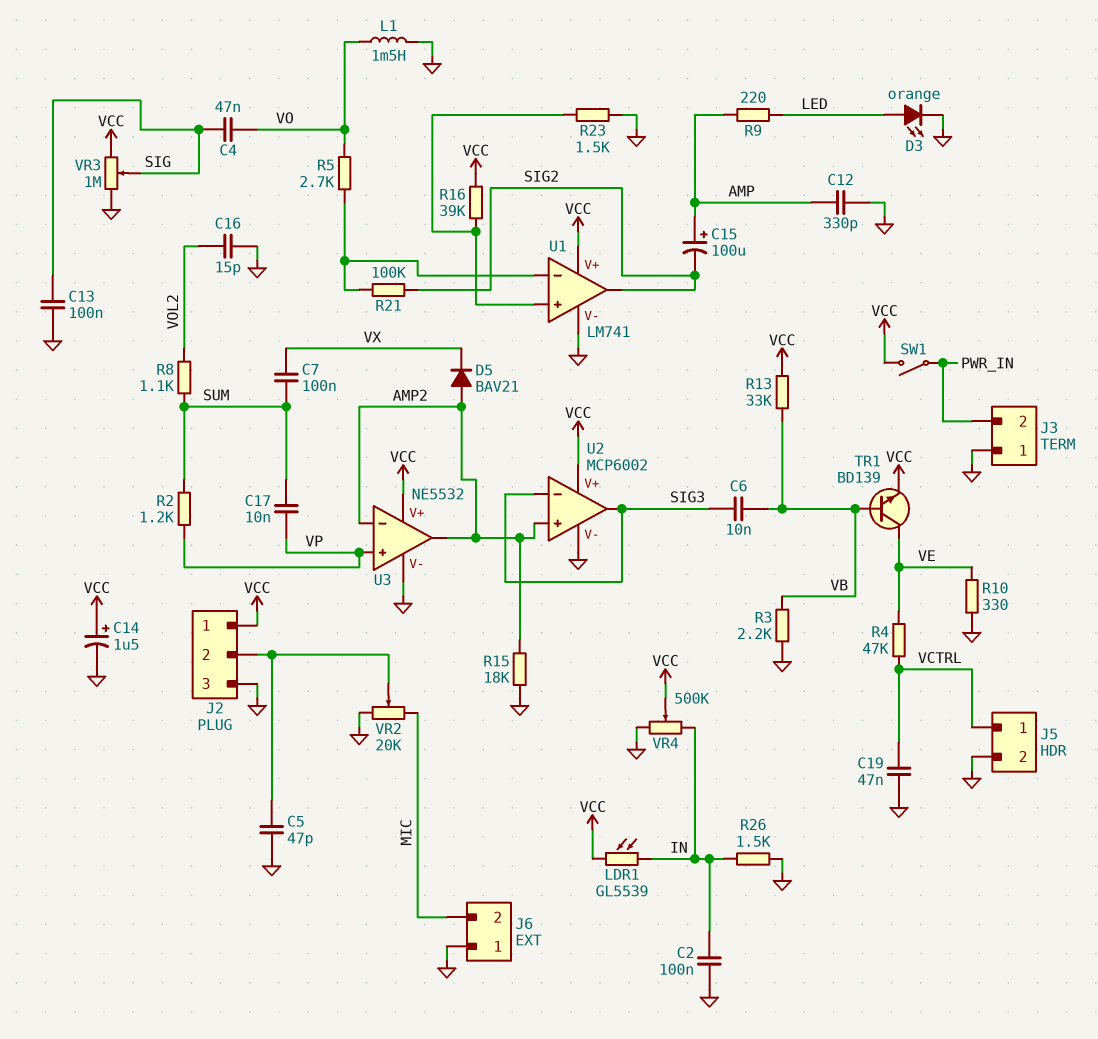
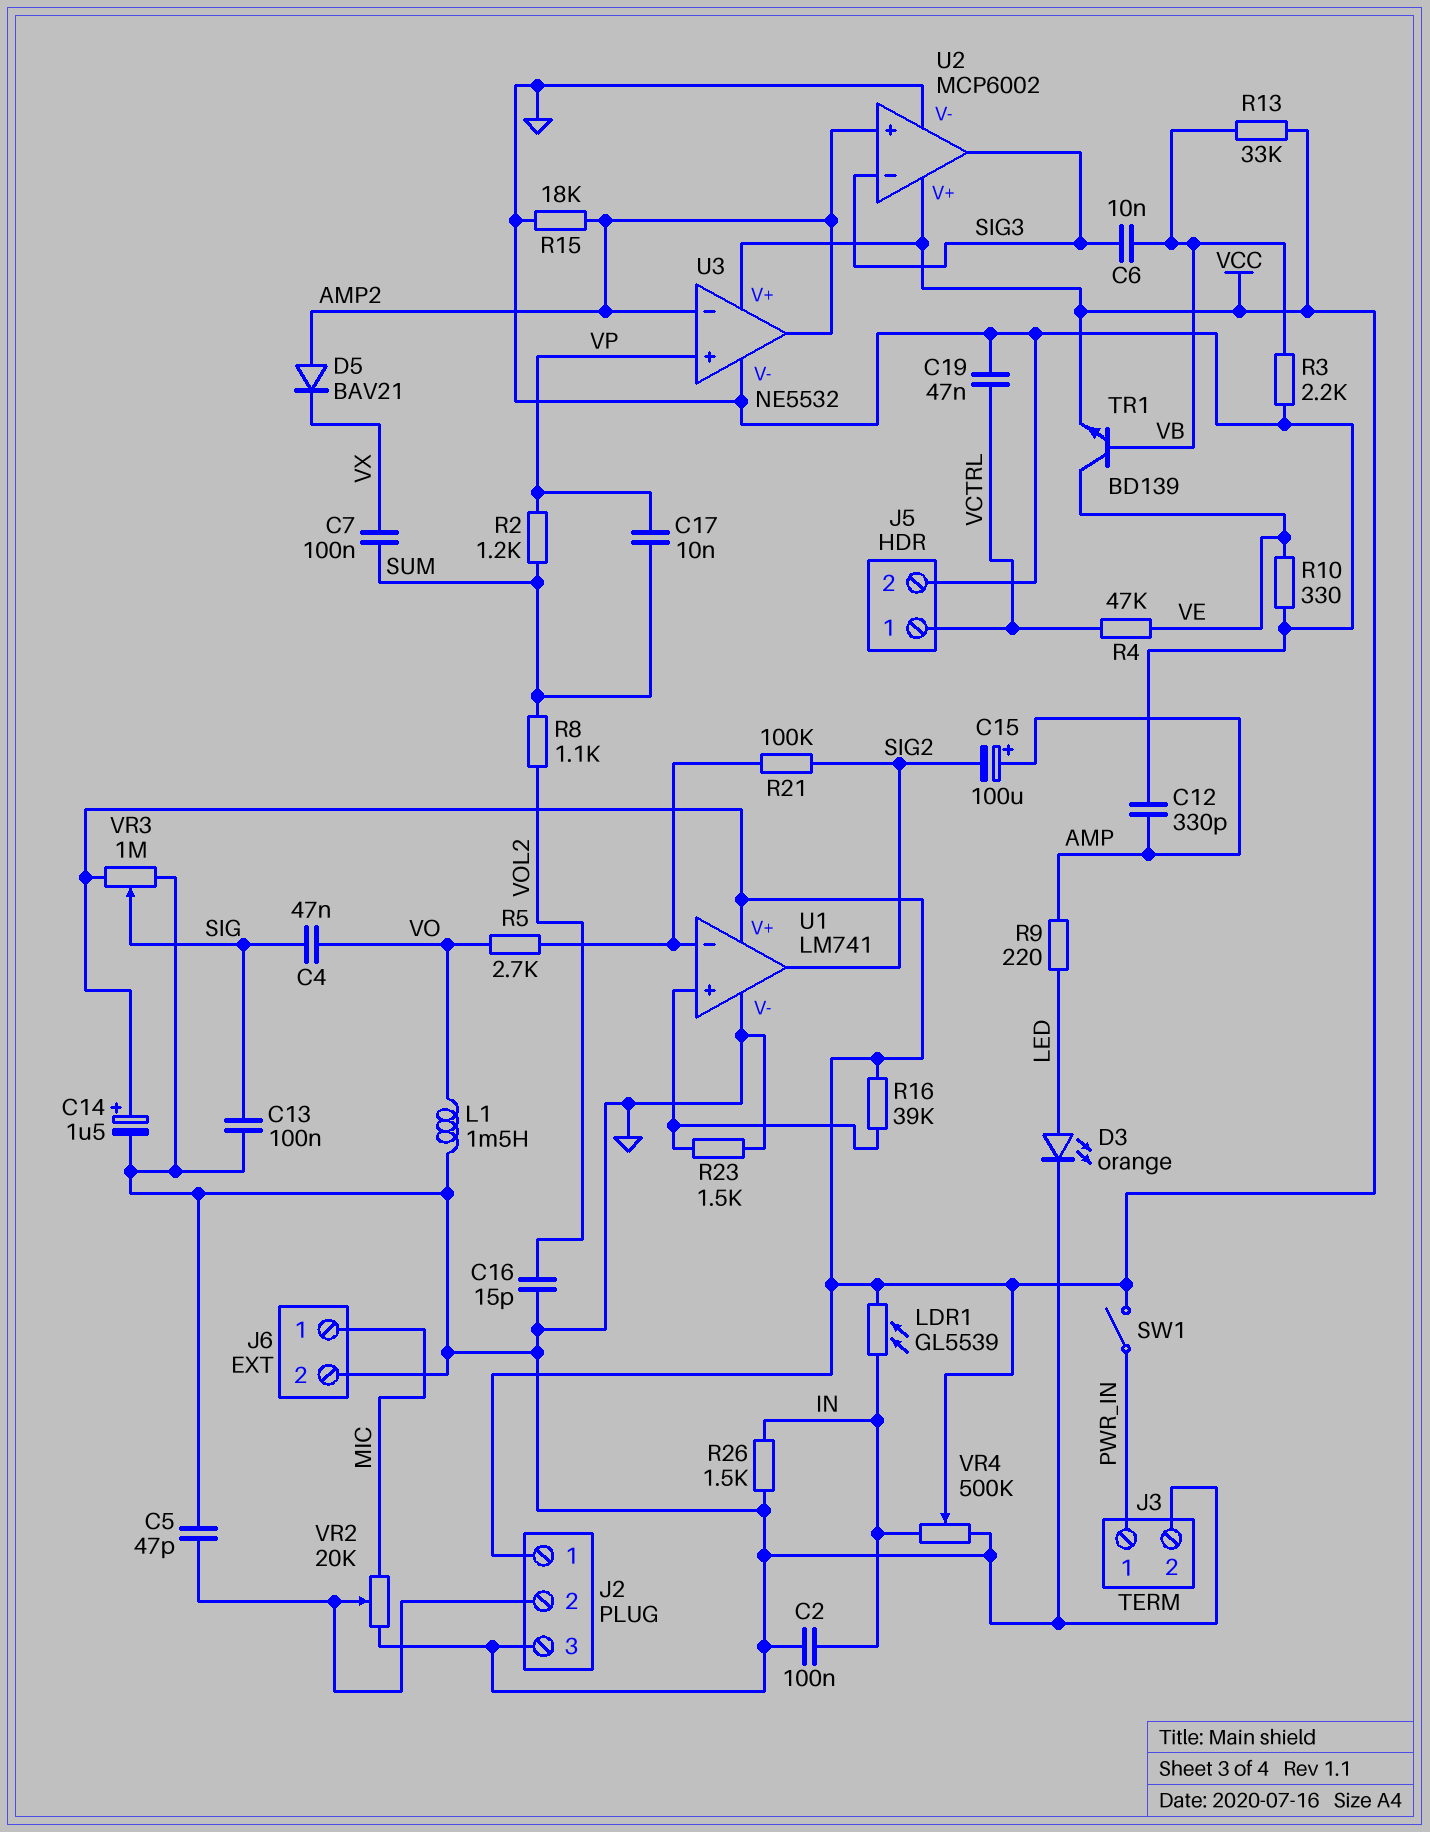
J3 pin 1: GND -> PWR_IN
J3 pin 2: PWR_IN -> GND
J6 pin 1: GND -> MIC
J6 pin 2: MIC -> GND

